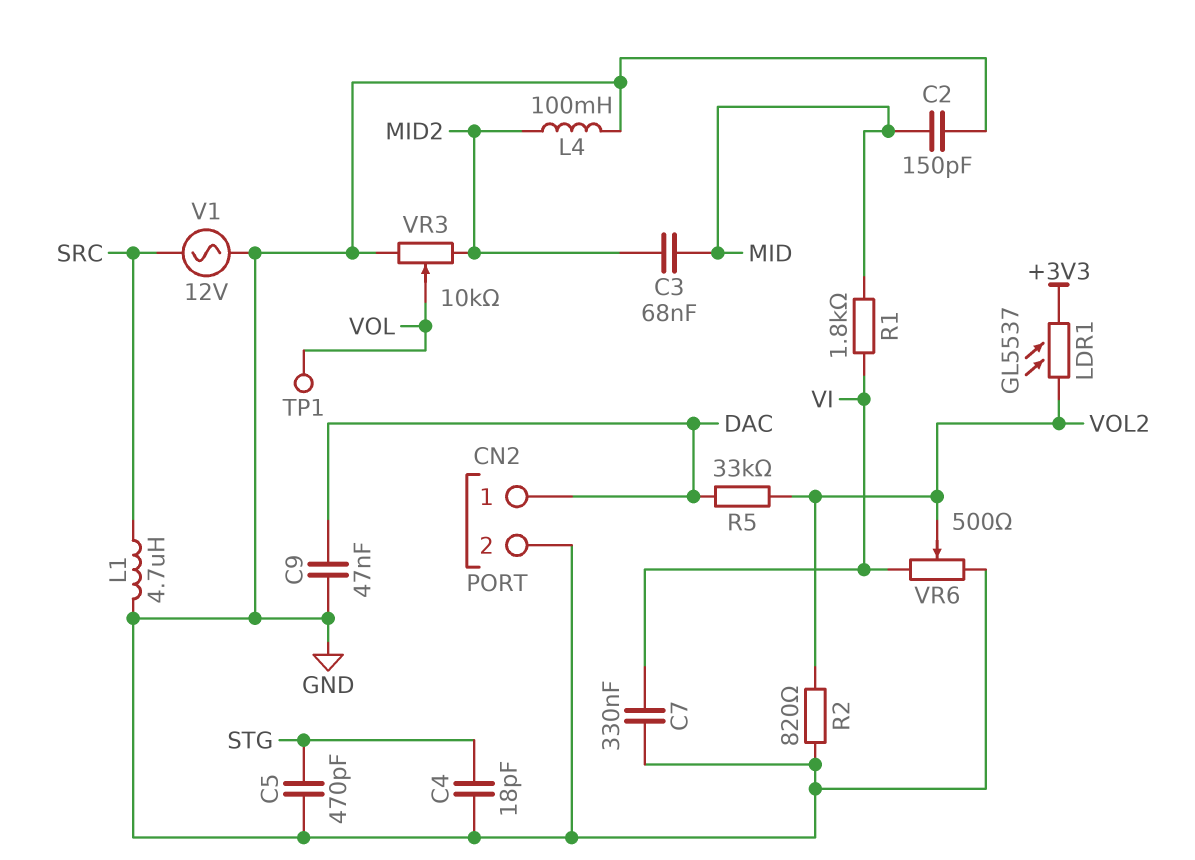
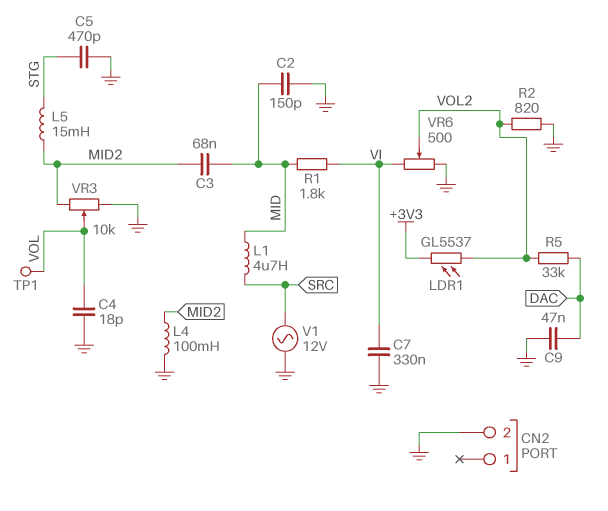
C4: 18pF (GND, STG) -> 18pF (GND, VOL)
CN2 pin 1: DAC -> none
L1: 4.7uH (GND, SRC) -> 4.7uH (MID, SRC)
L5: none -> 15mH (MID2, STG)

